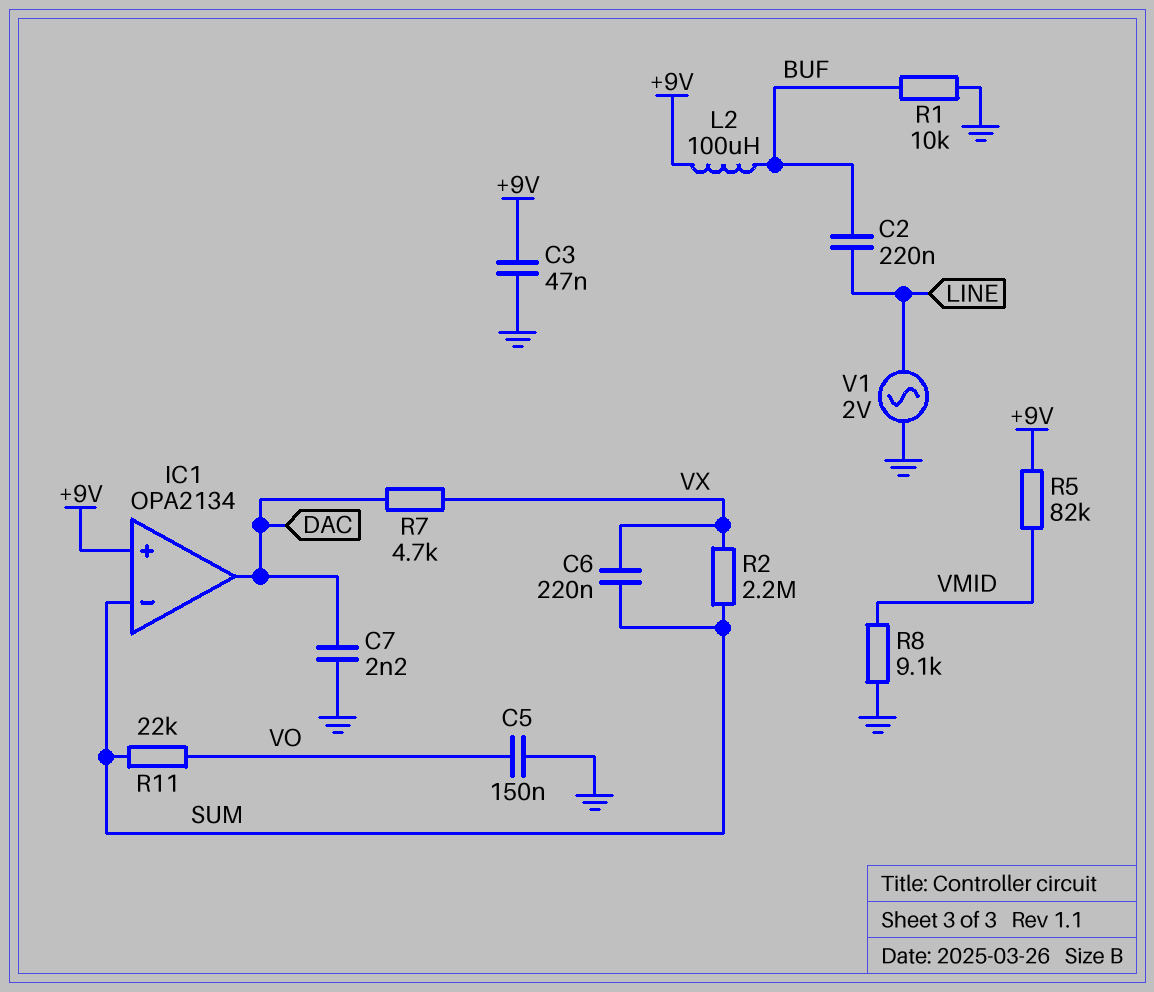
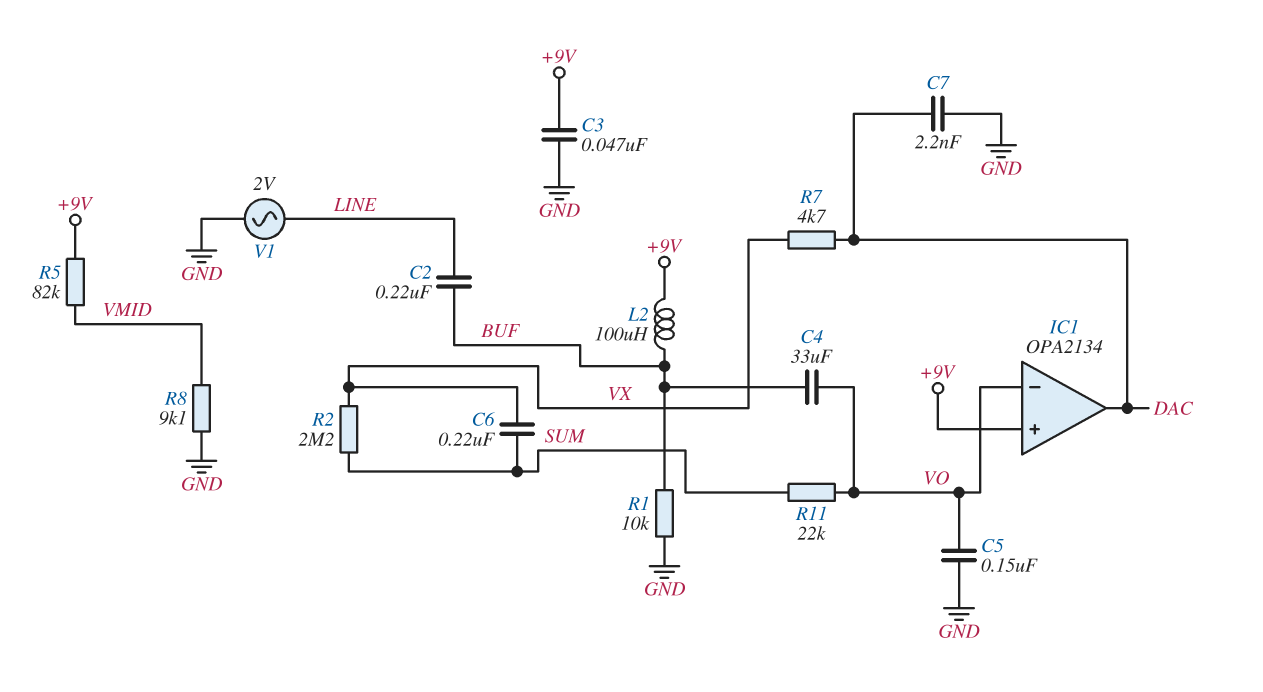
C4: none -> 33uF (BUF, VO)
IC1 pin in-: SUM -> VO

